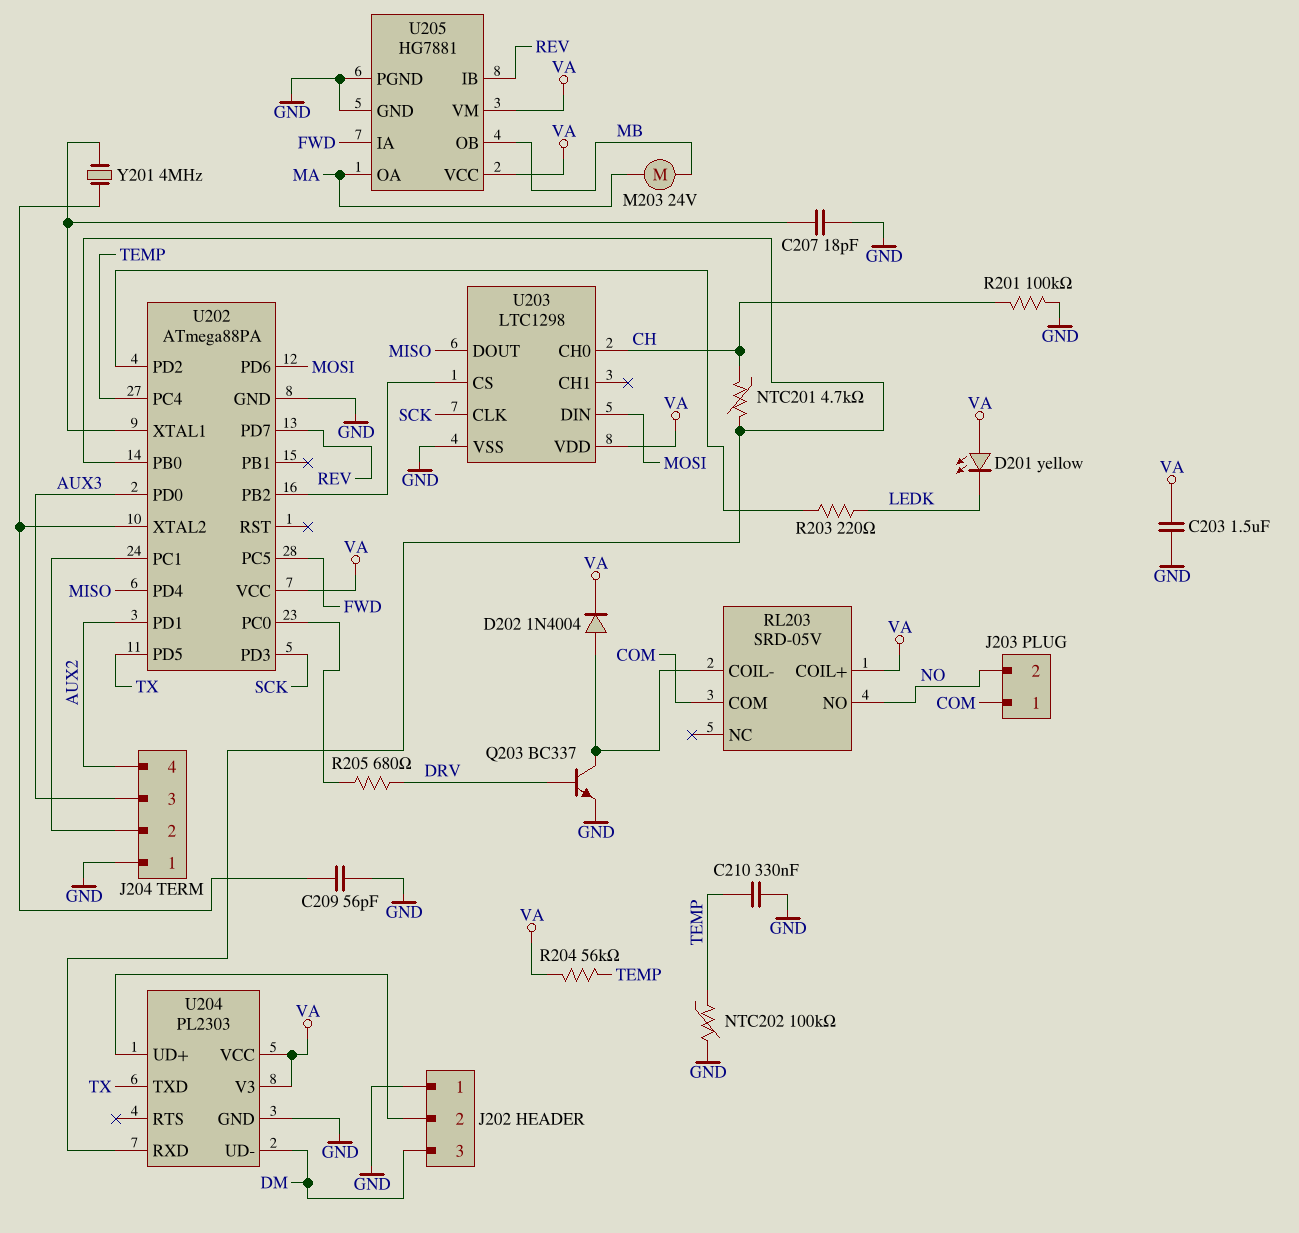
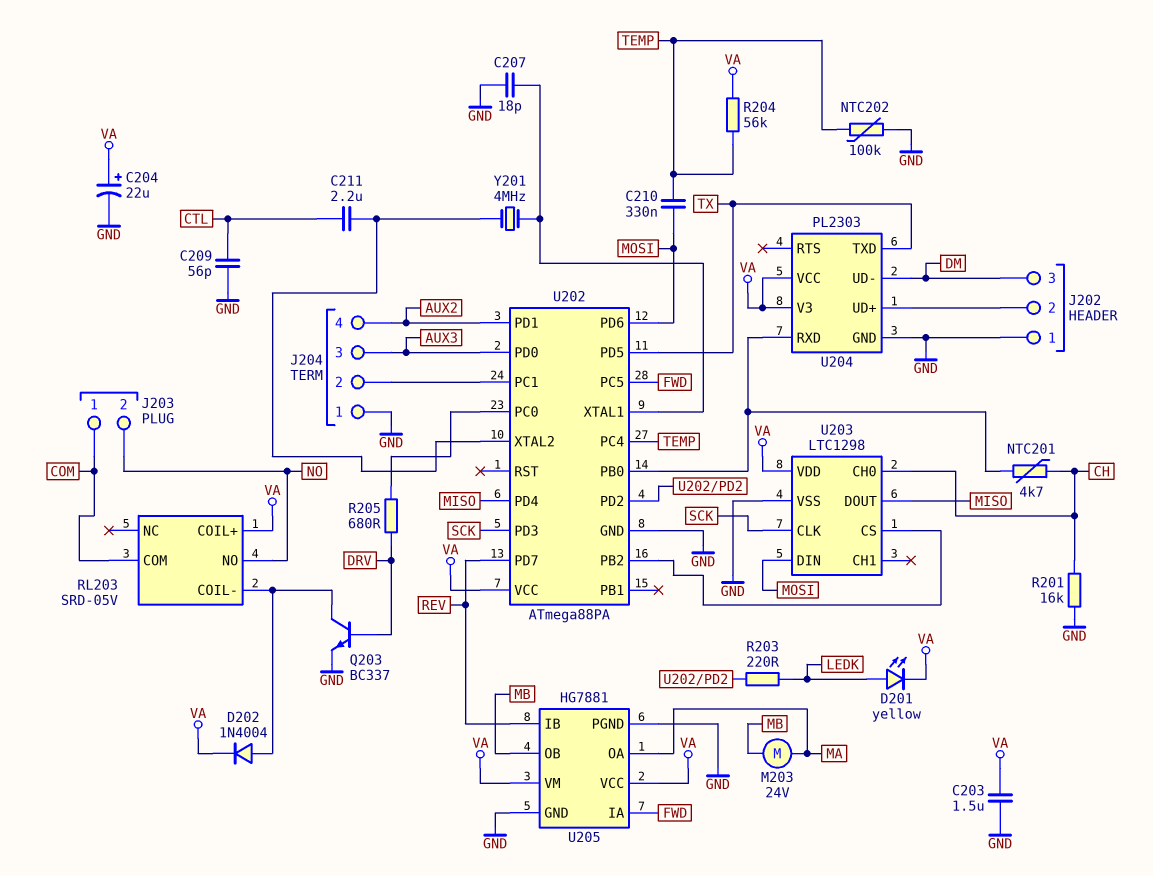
C204: none -> 22uF (plus VA, minus GND)
C209: 56pF (GND, U202/XTAL2) -> 56pF (CTL, GND)
C210: 330nF (GND, TEMP) -> 330nF (MOSI, TEMP)
C211: none -> 2.2uF (CTL, U202/XTAL2)
D201: LED yellow (A VA, K LEDK) -> LED yellow (A LEDK, K VA)
R201: 100k (CH, GND) -> 16k (CH, GND)

